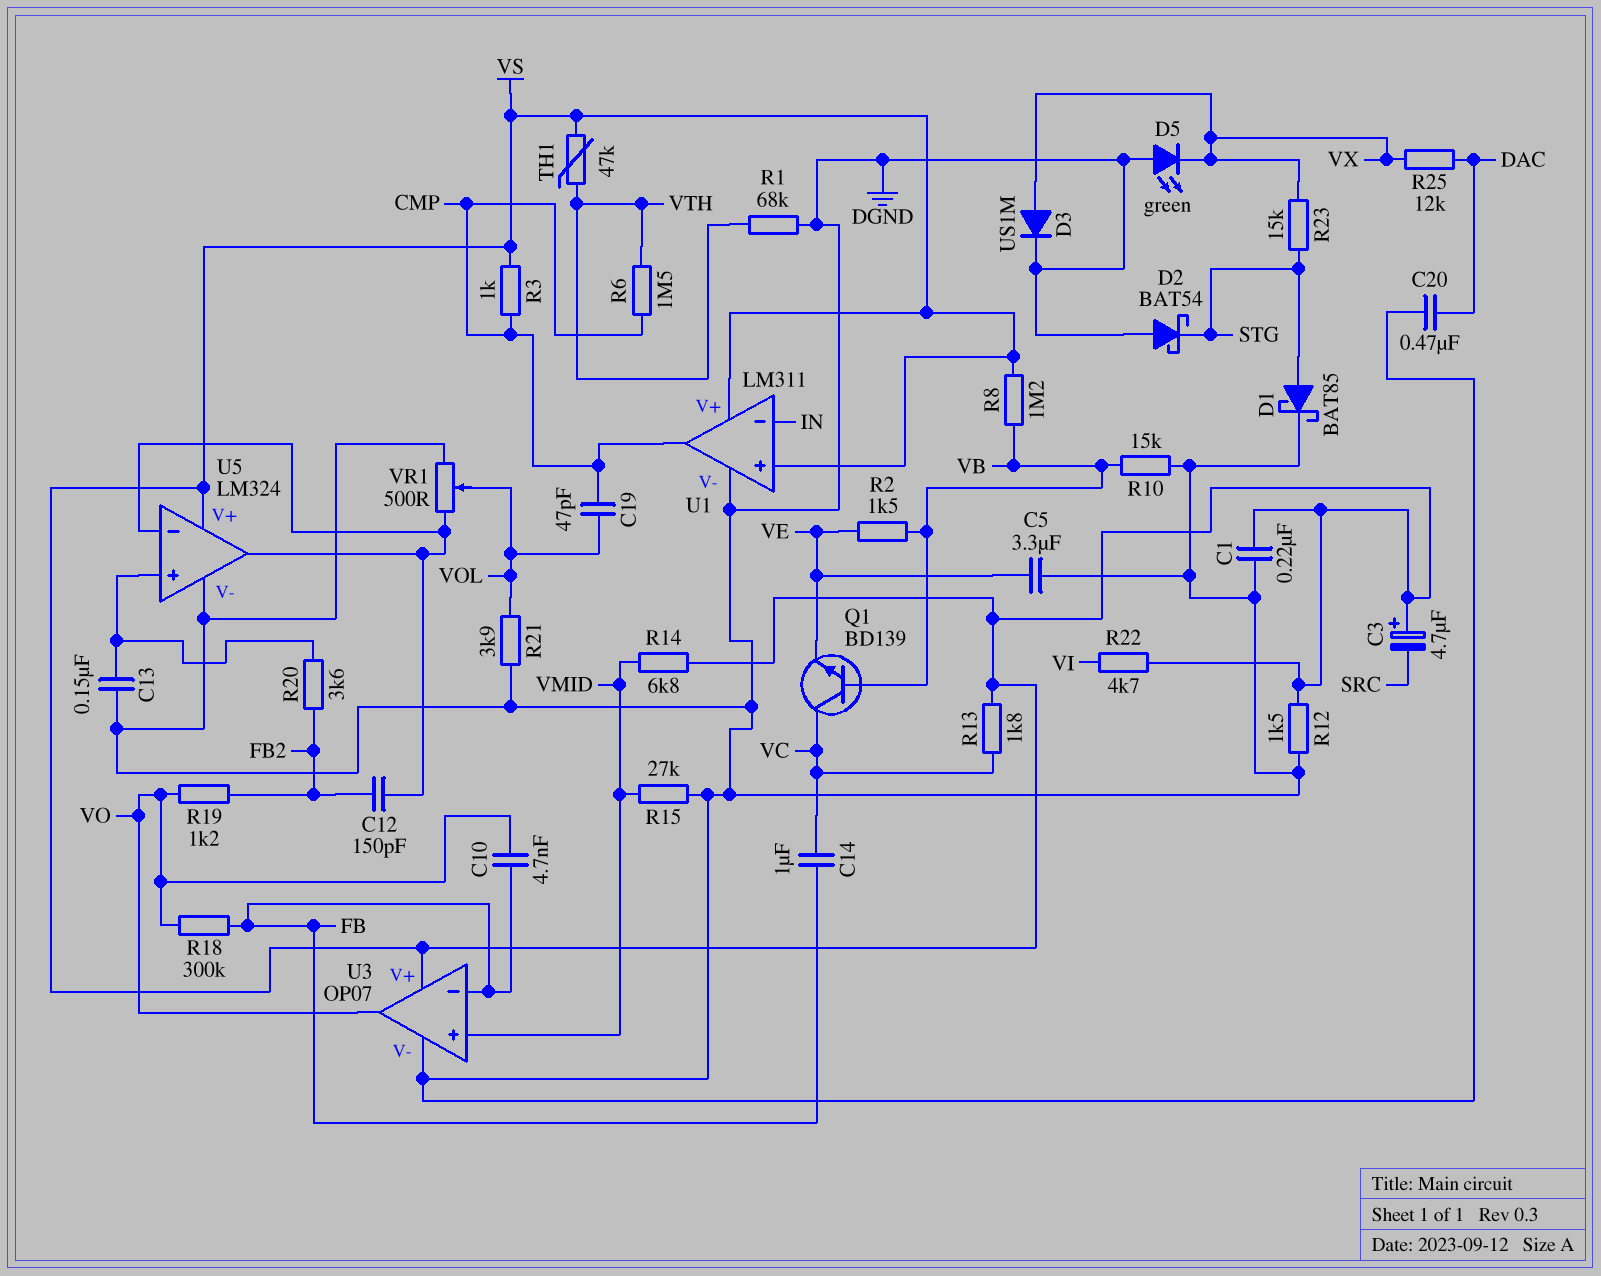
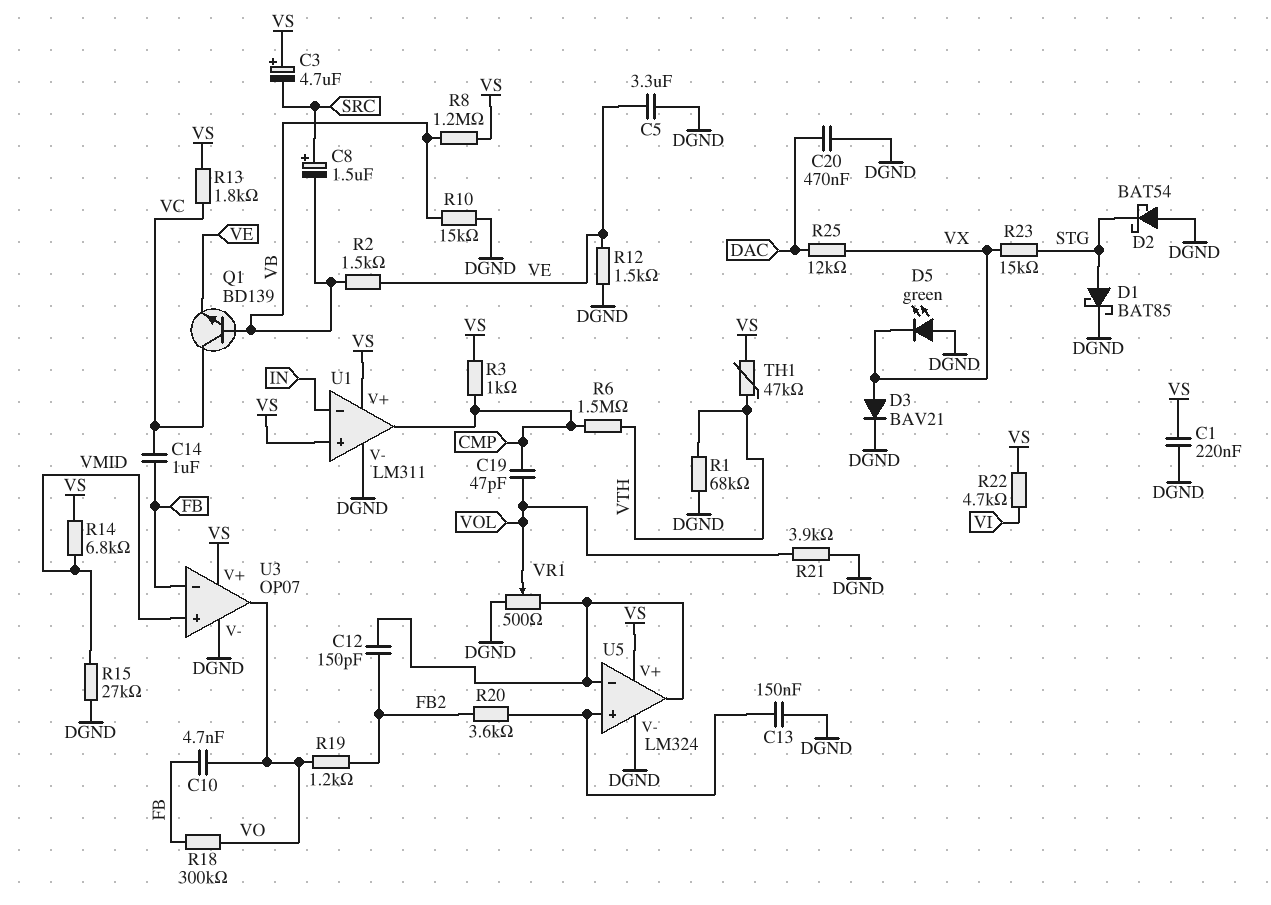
C8: none -> 1.5uF (plus SRC, minus VB)
D3: diode US1M (A VX, K DGND) -> diode BAV21 (A VX, K DGND)
R12: 1.5k (DGND, VS) -> 1.5k (DGND, VE)

